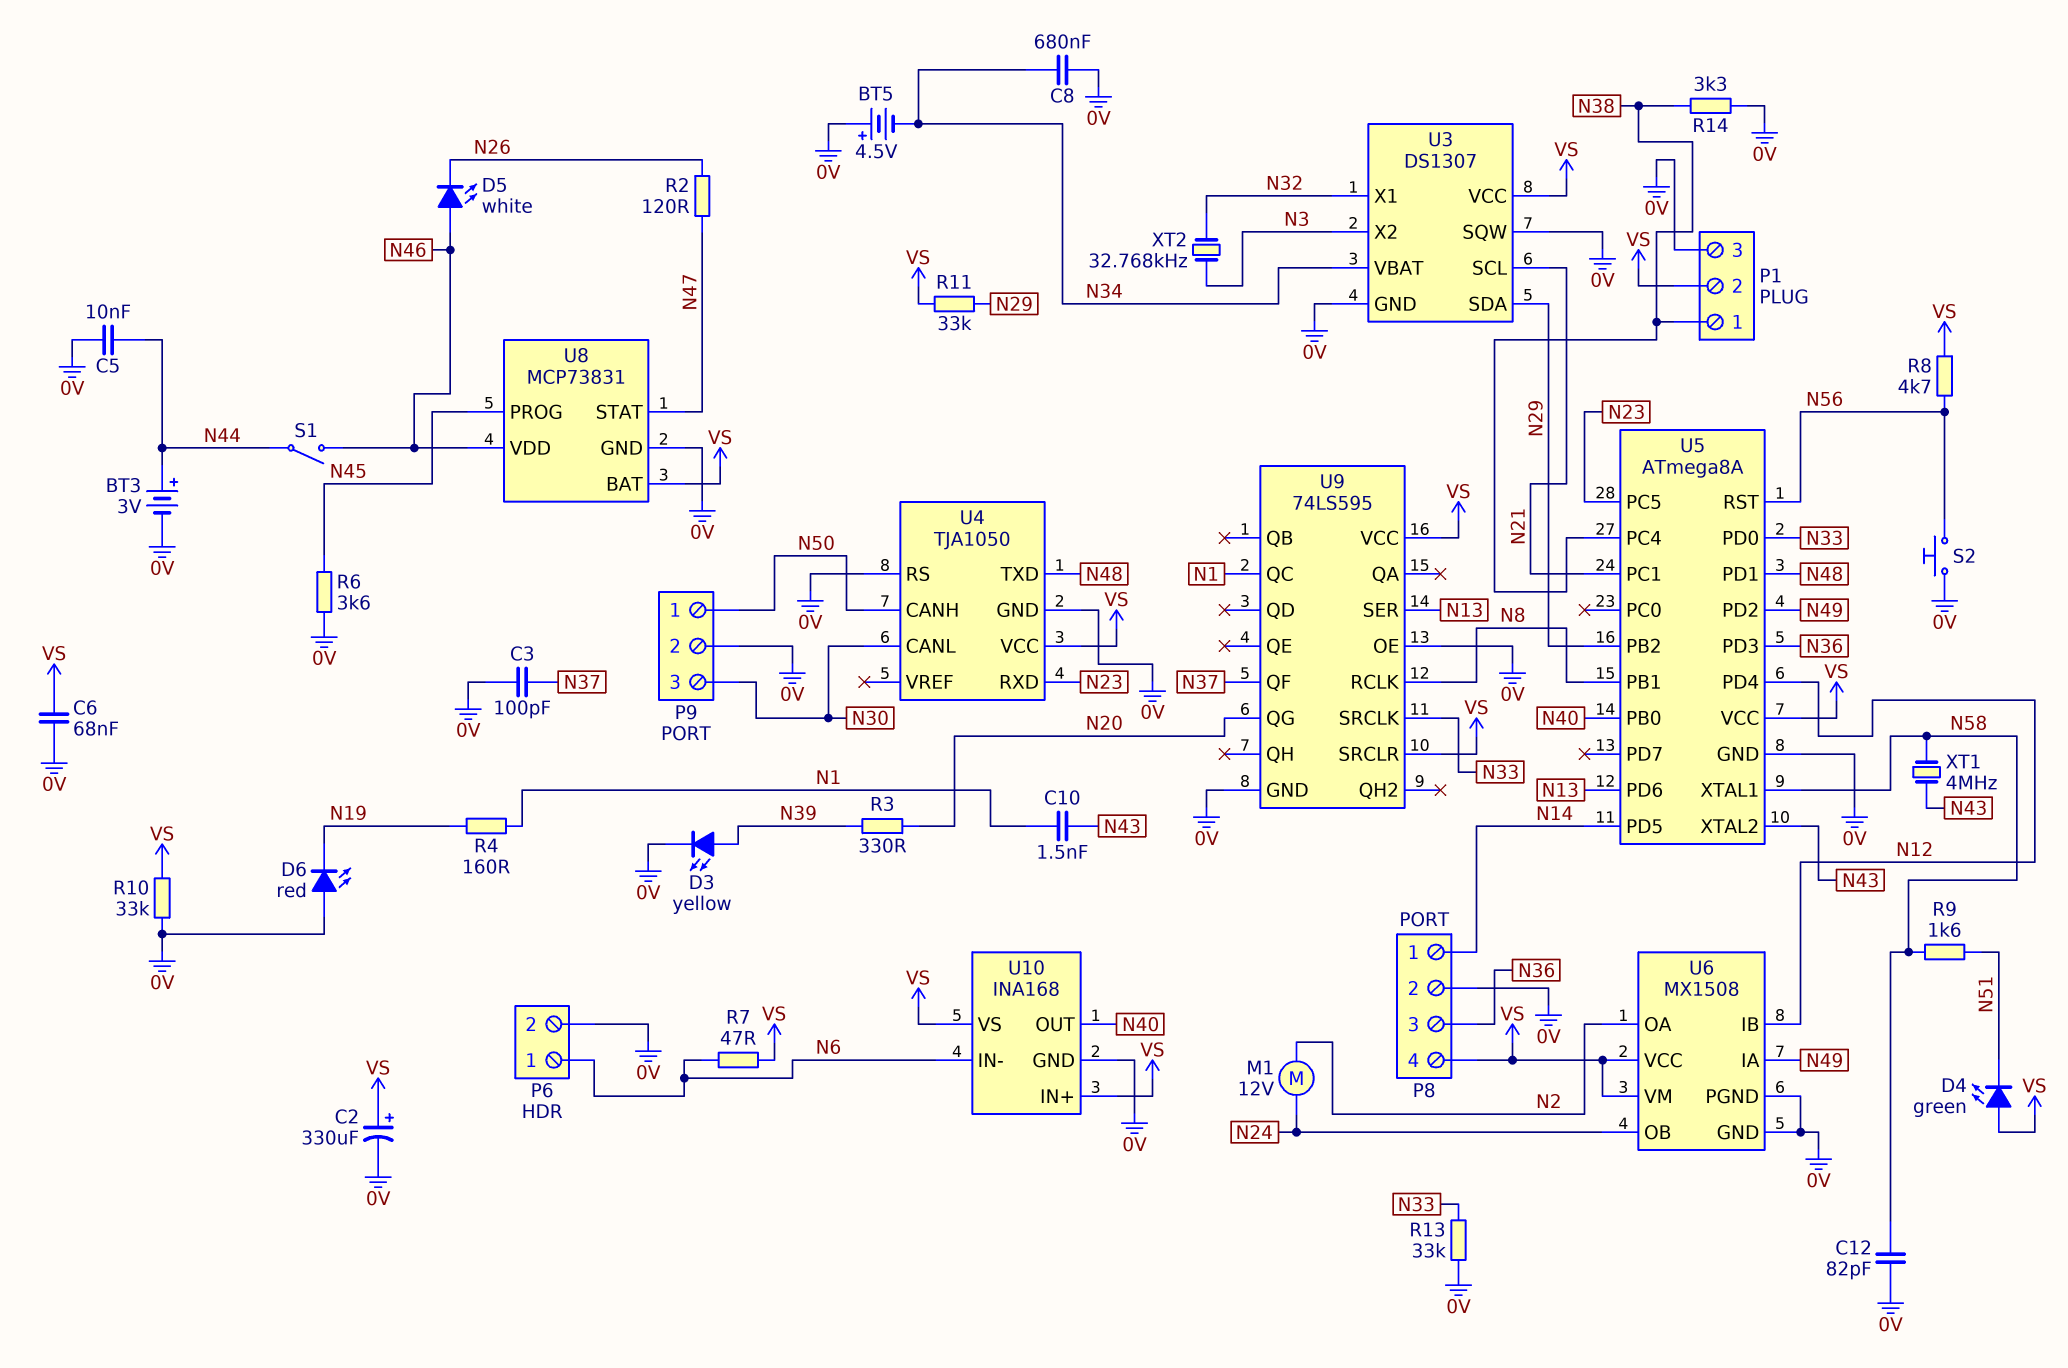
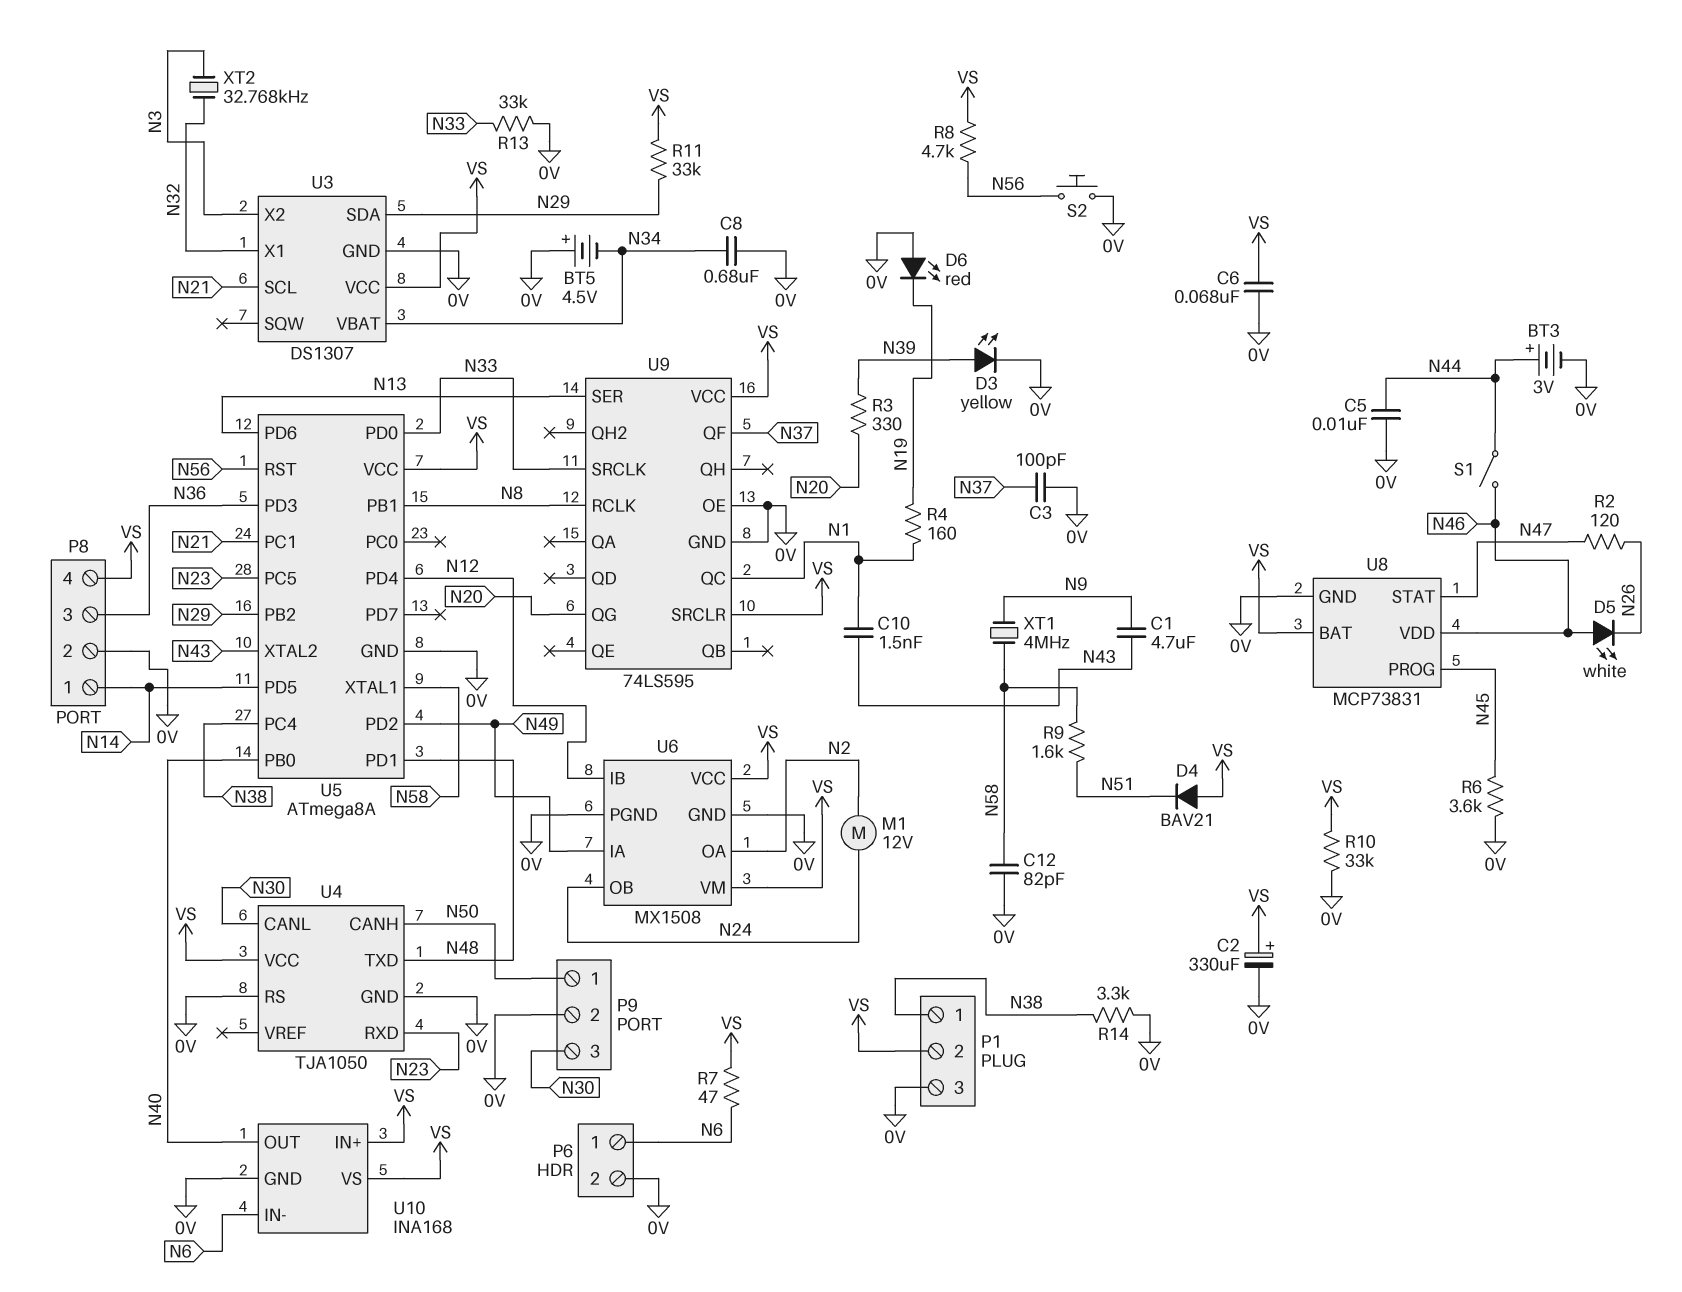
C1: none -> 4.7uF (N9, N43)
D4: LED green (A VS, K N51) -> diode BAV21 (A VS, K N51)
U3 pin SQW: 0V -> none
XT1: 4MHz (N43, N58) -> 4MHz (N9, N58)

